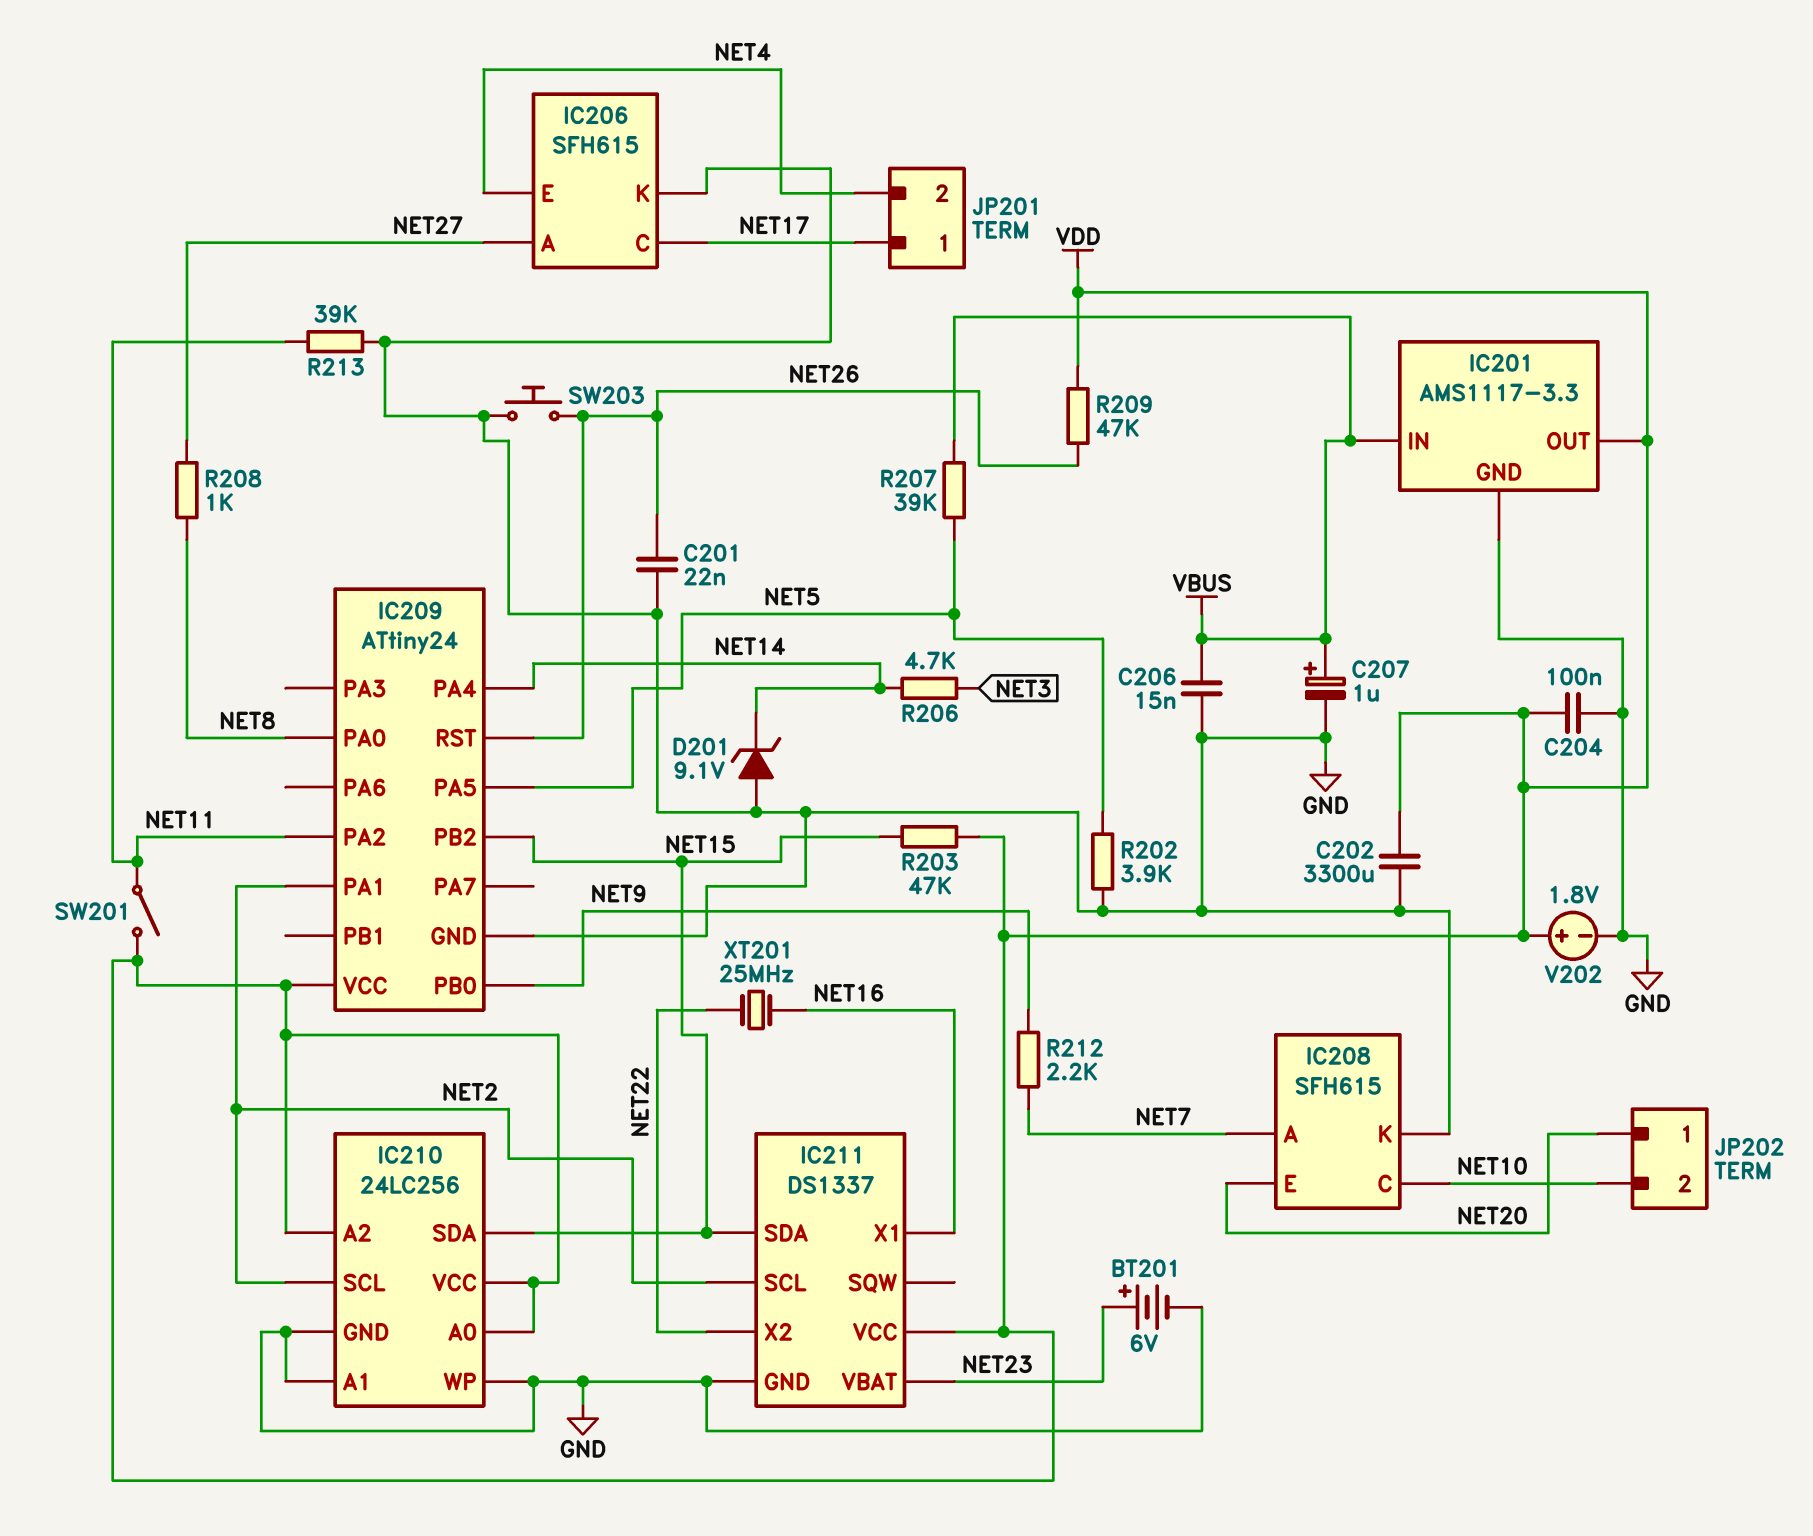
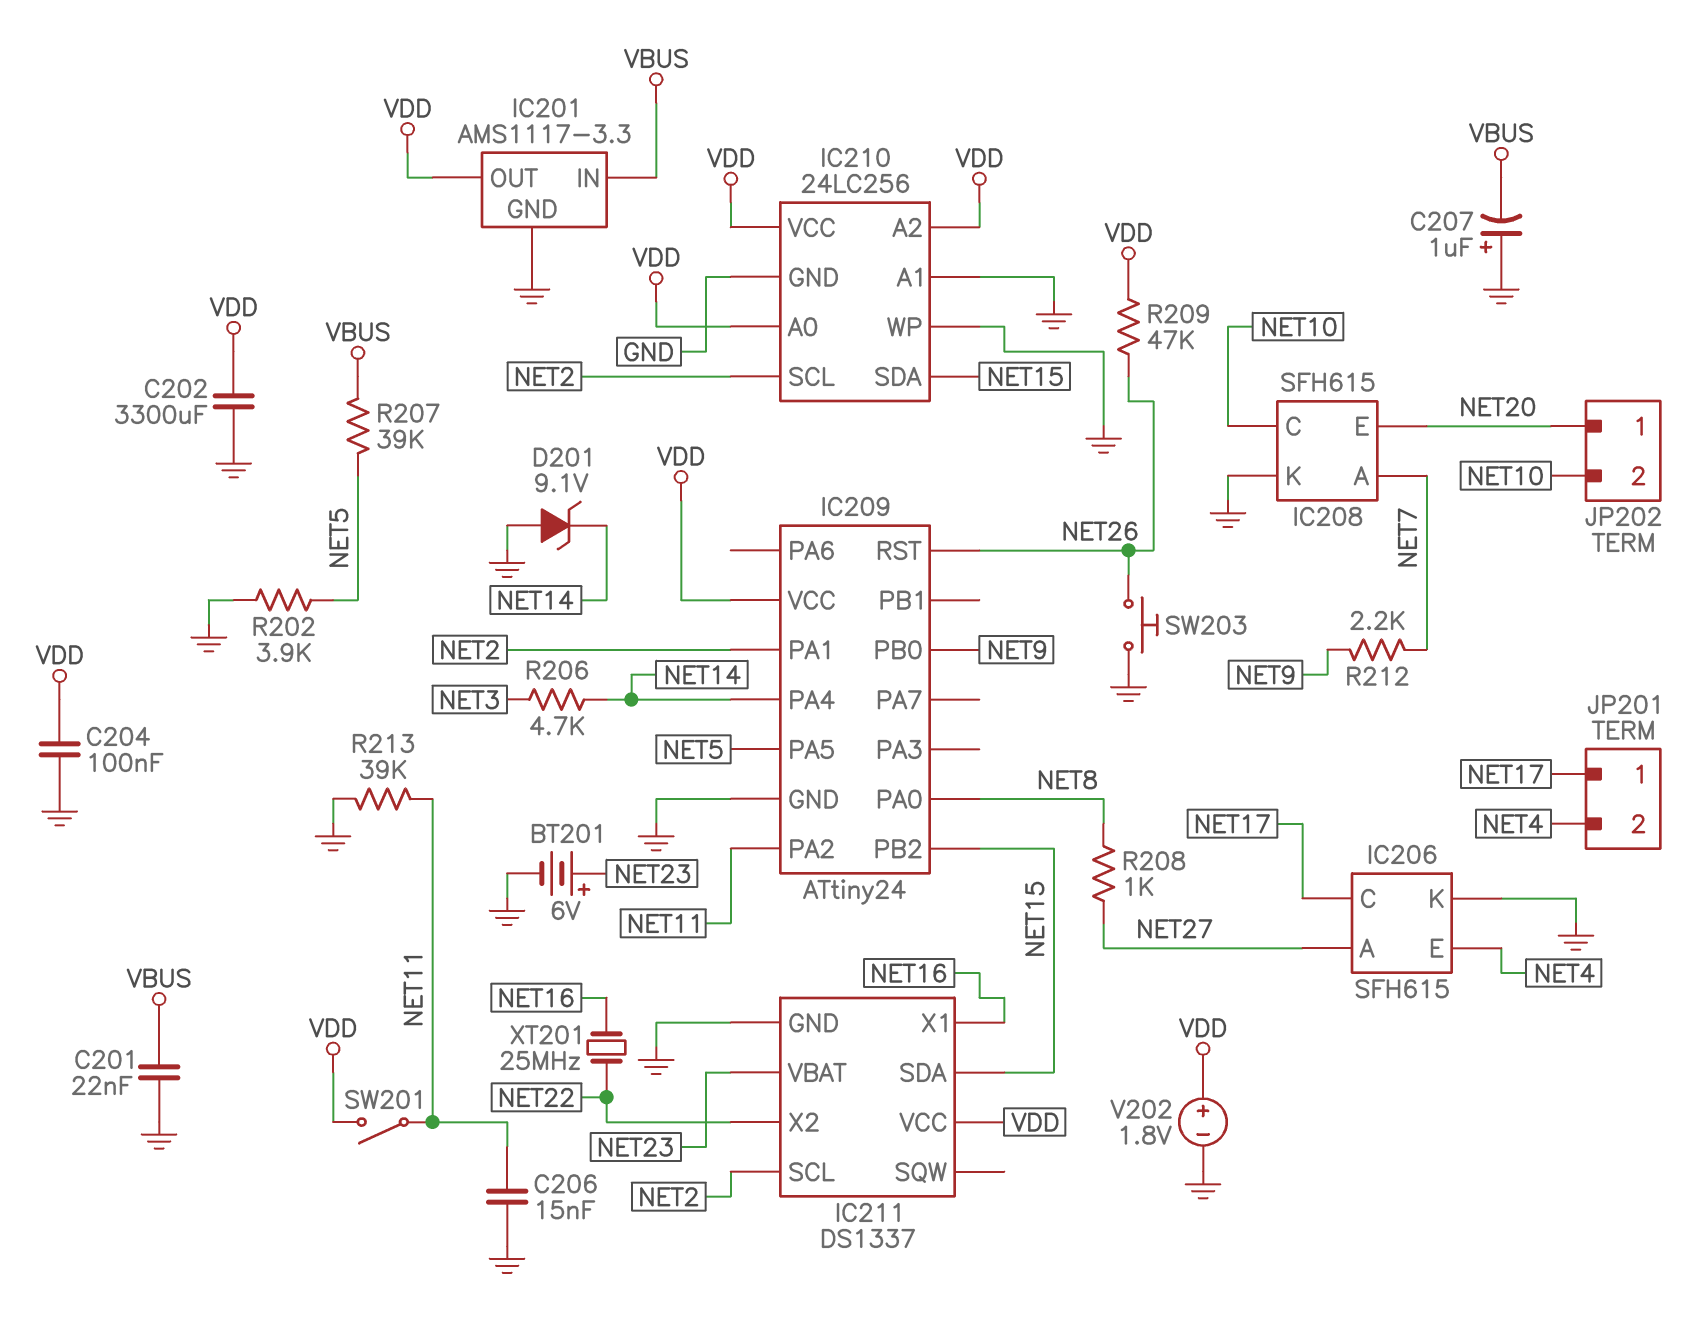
C201: 22nF (GND, NET26) -> 22nF (GND, VBUS)
C206: 15nF (GND, VBUS) -> 15nF (GND, NET11)
C207: 1uF (plus VBUS, minus GND) -> 1uF (plus GND, minus VBUS)
R203: 47k (NET15, VDD) -> none

